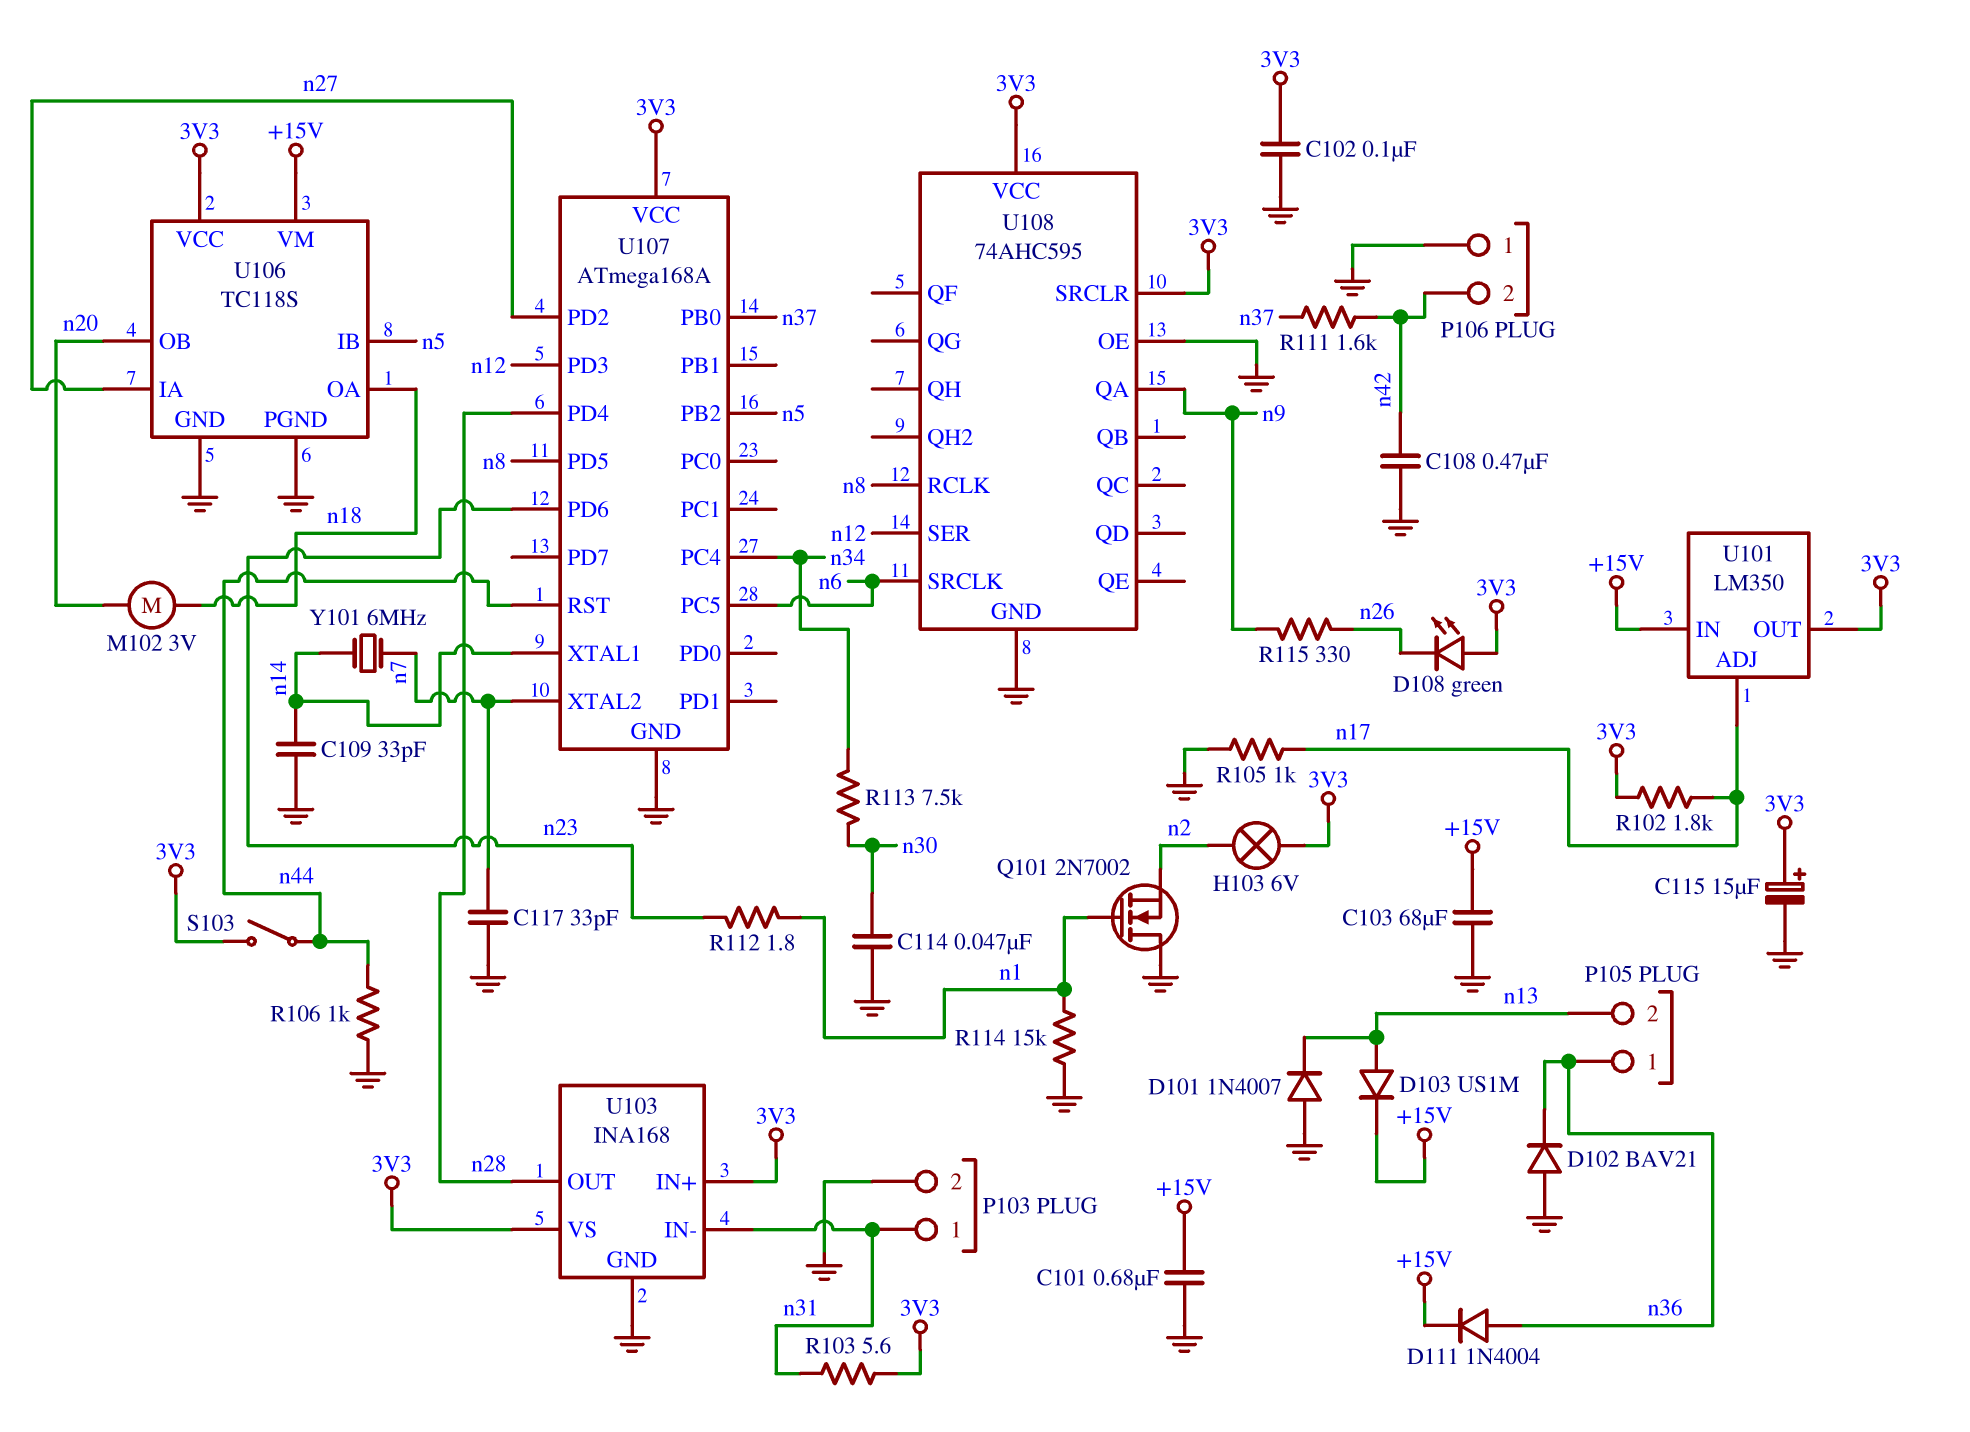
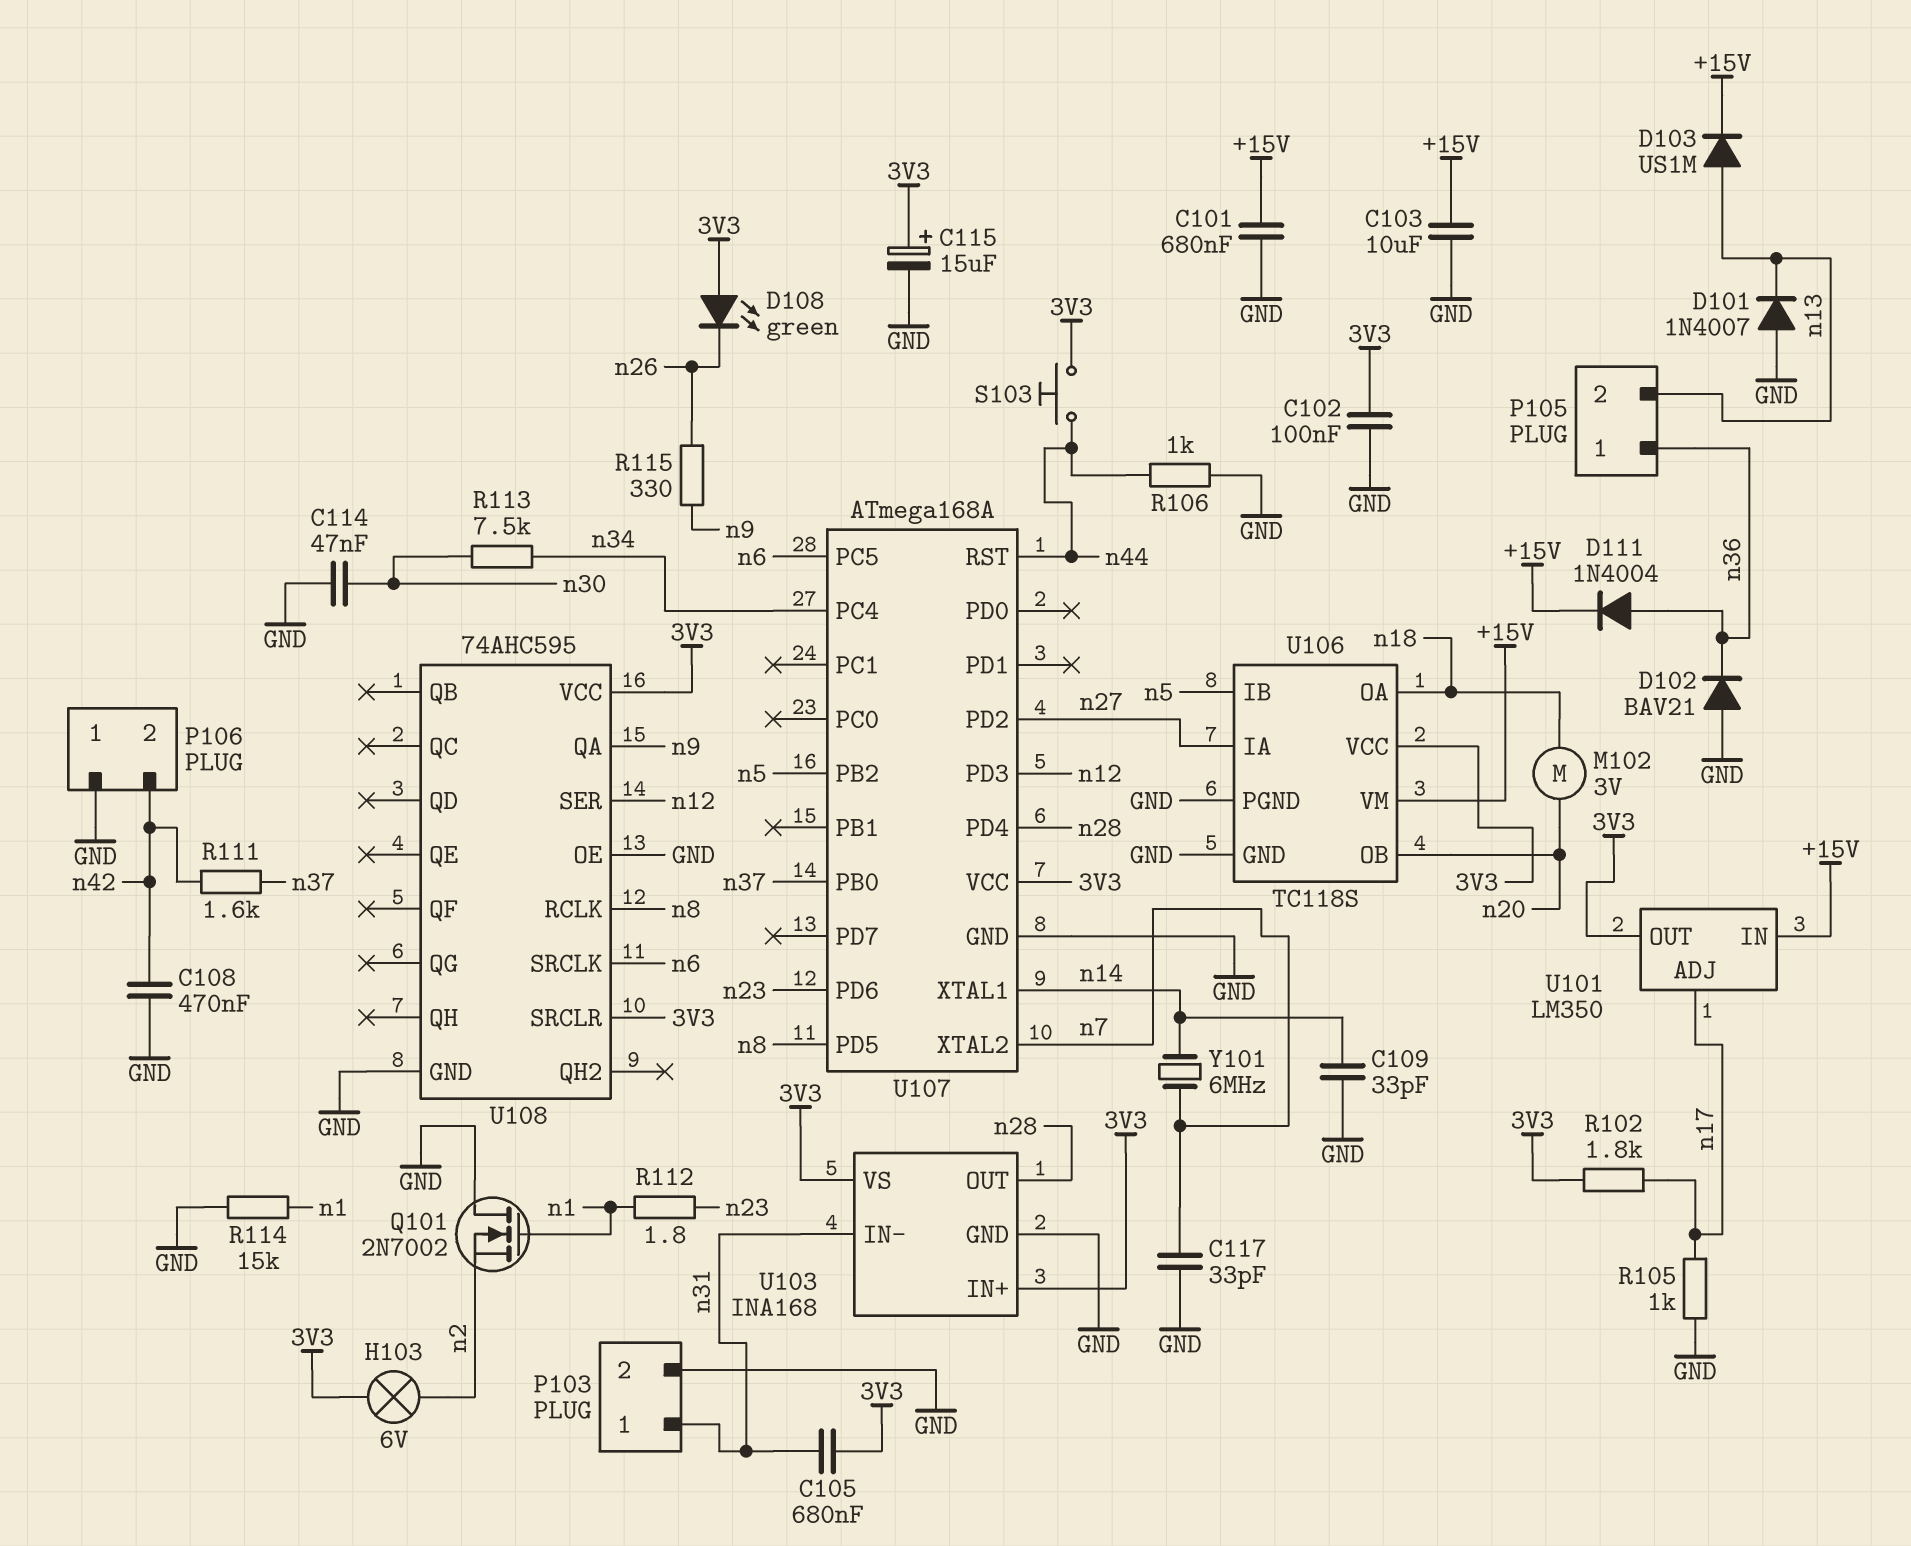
C103: 68uF (+15V, GND) -> 10uF (+15V, GND)
C105: none -> 680nF (3V3, n31)
R103: 5.6 (3V3, n31) -> none
S103: switch (3V3, n44) -> button (3V3, n44)

